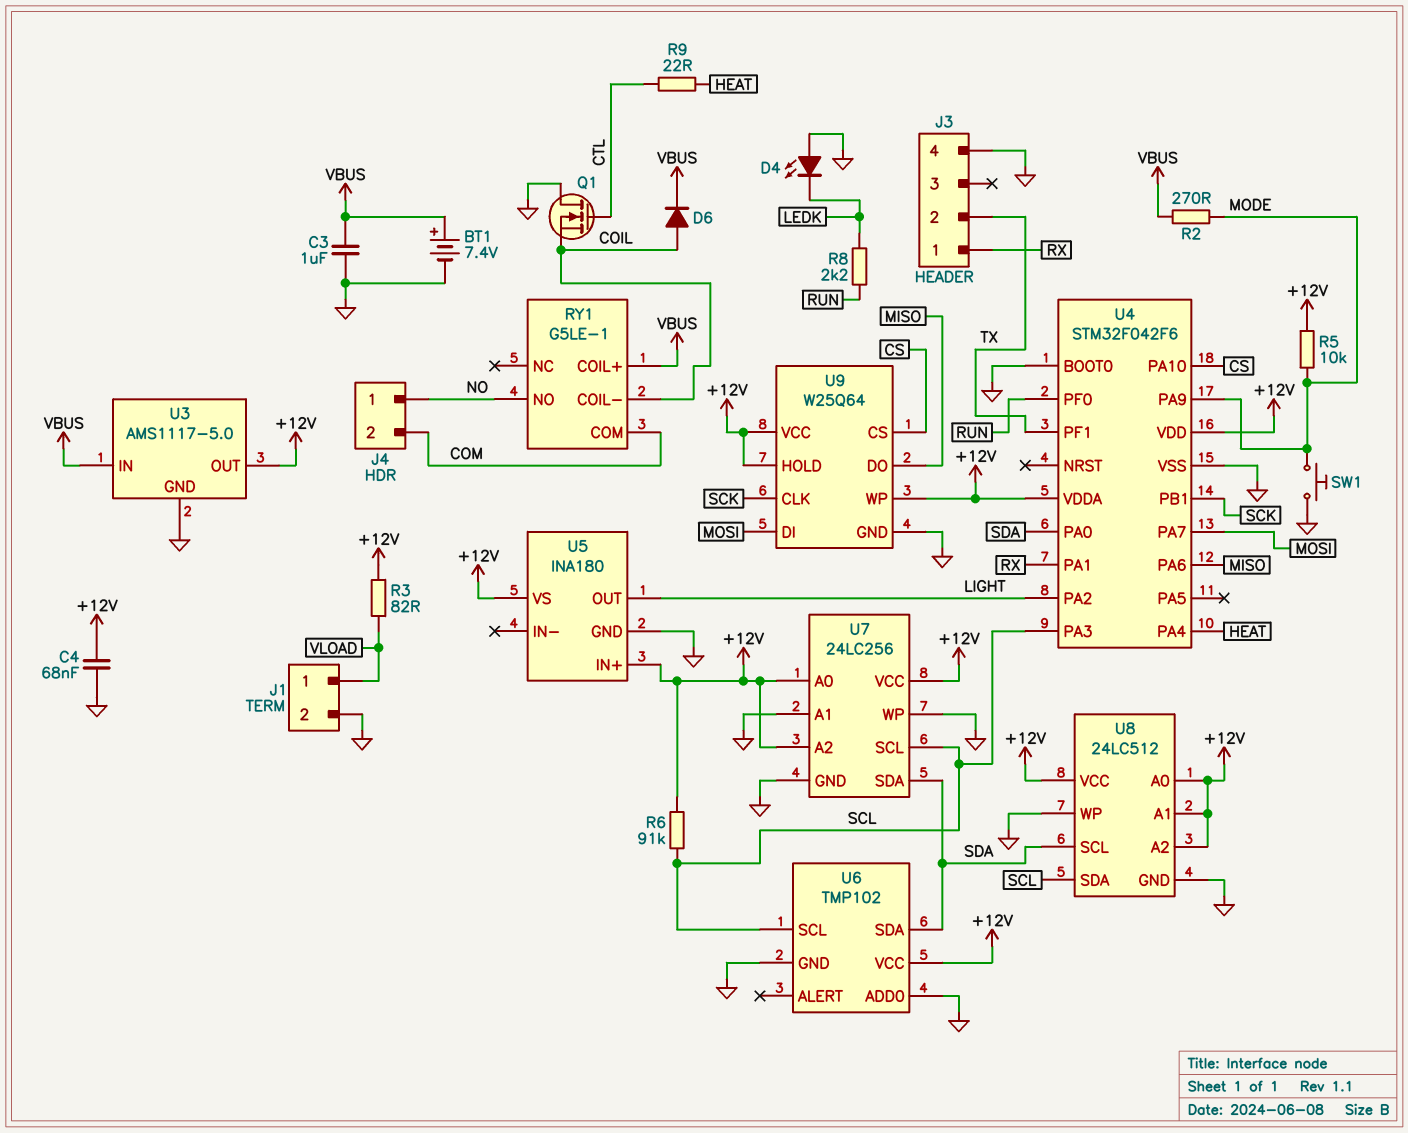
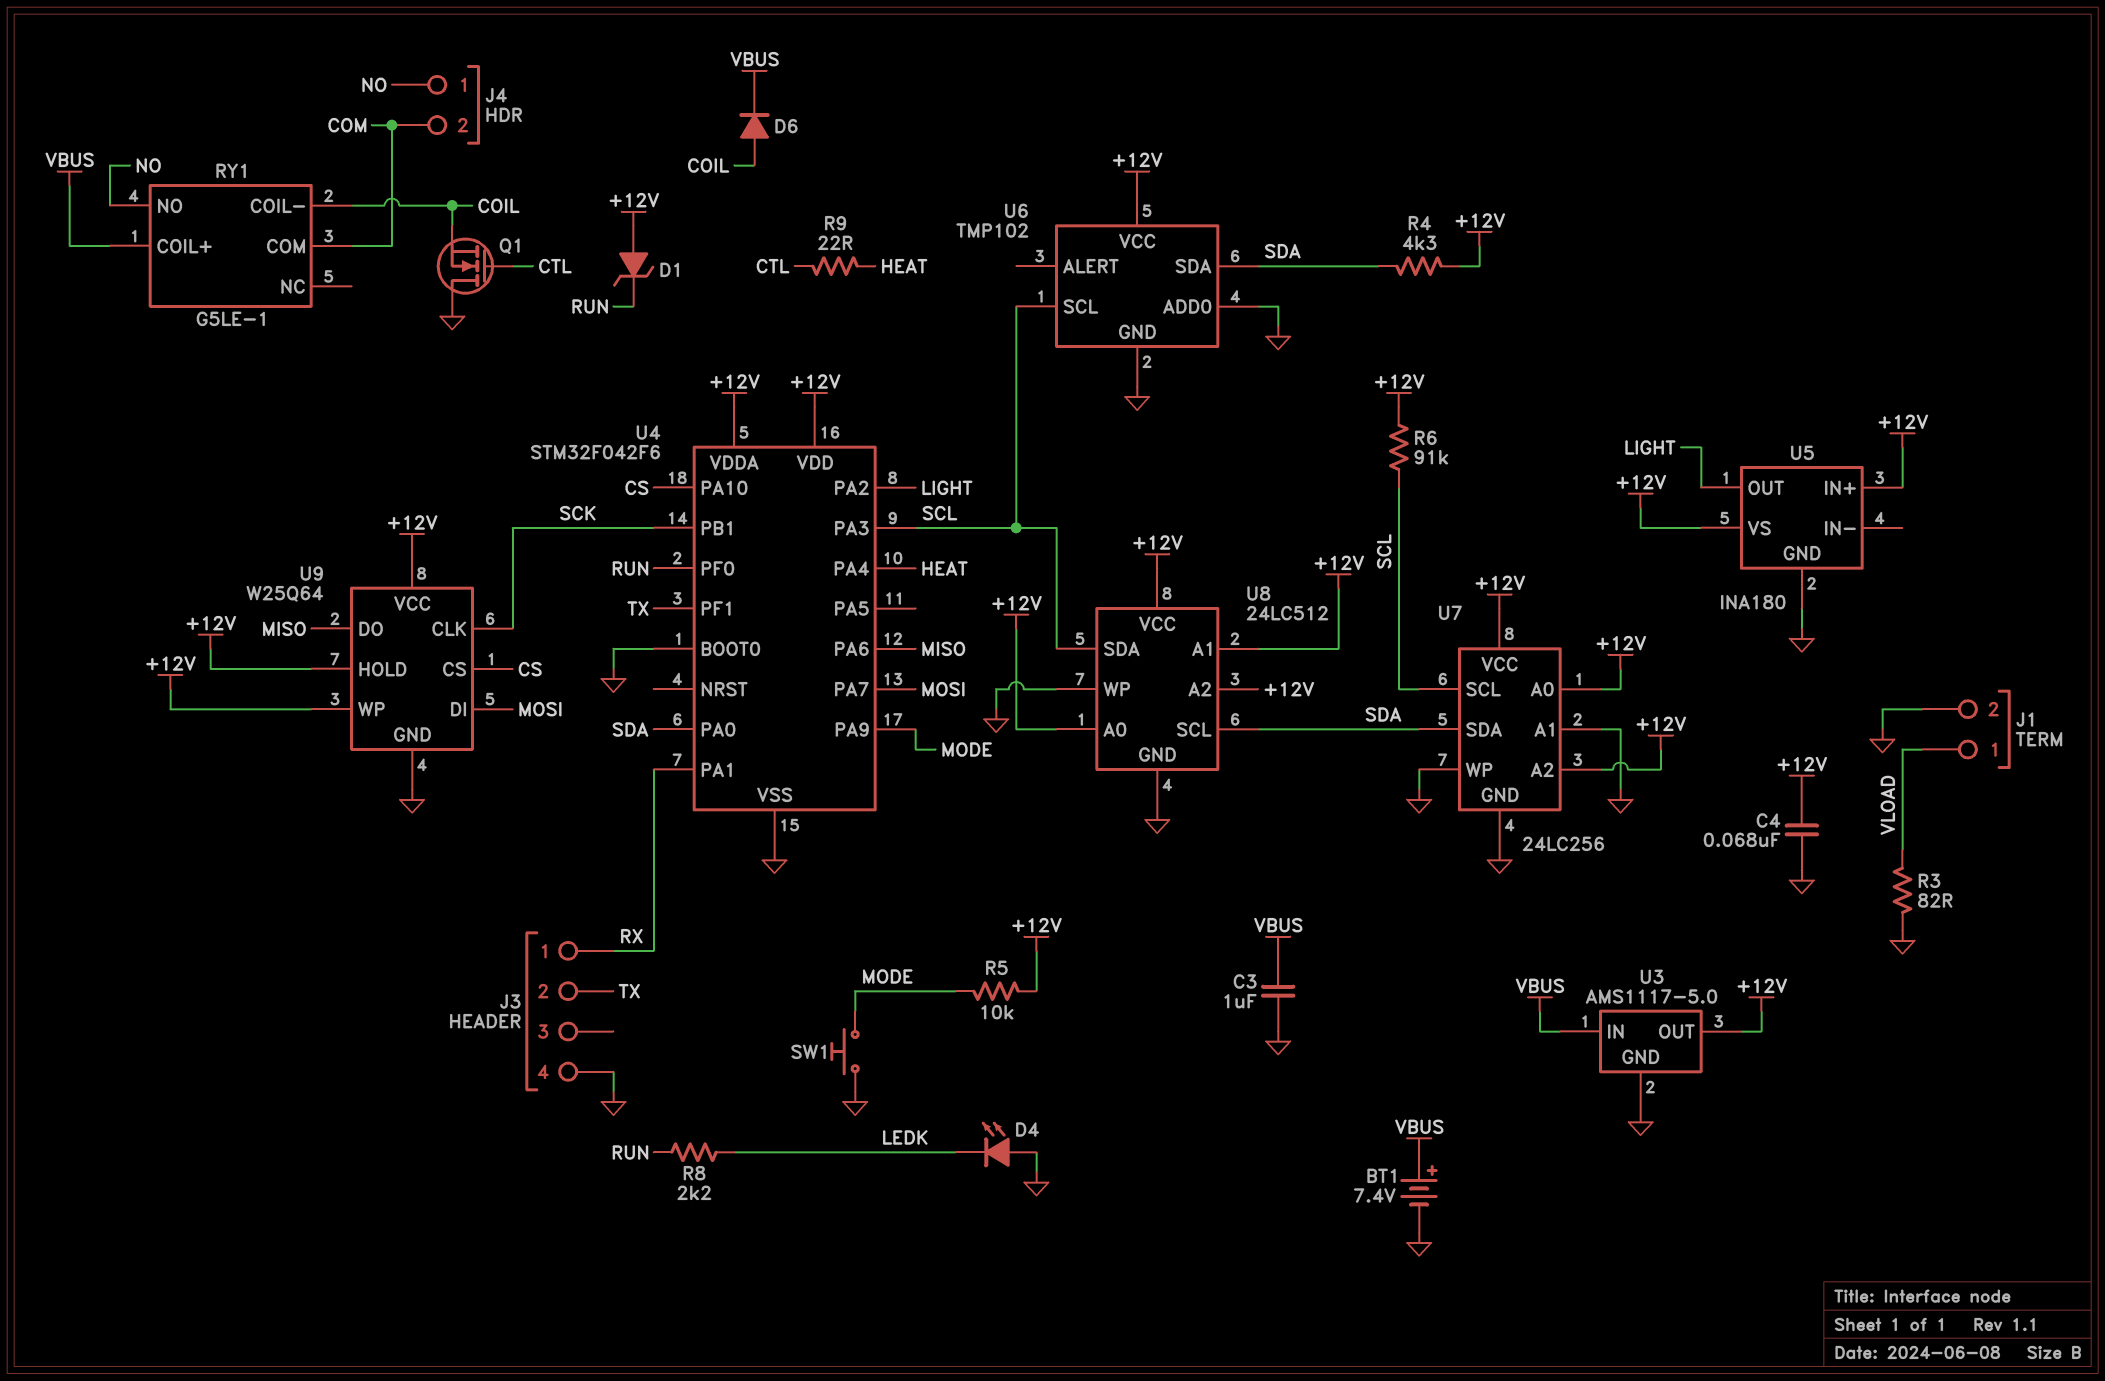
D1: none -> zener (A +12V, K RUN)
R2: 270 (MODE, VBUS) -> none
R3: 82 (+12V, VLOAD) -> 82 (GND, VLOAD)
R4: none -> 4.3k (+12V, SDA)

